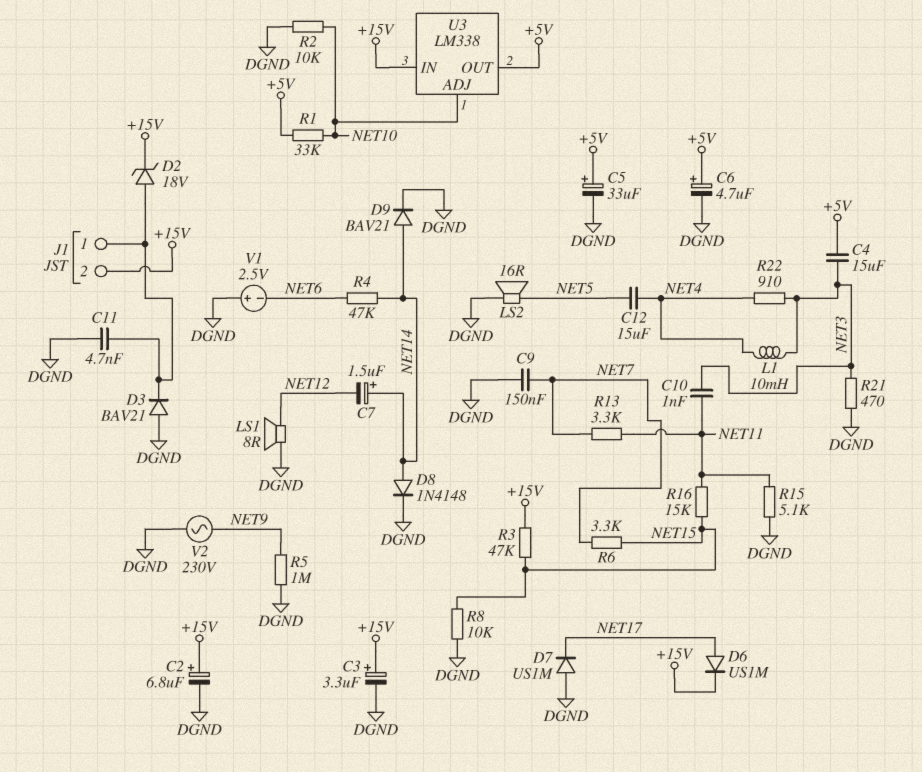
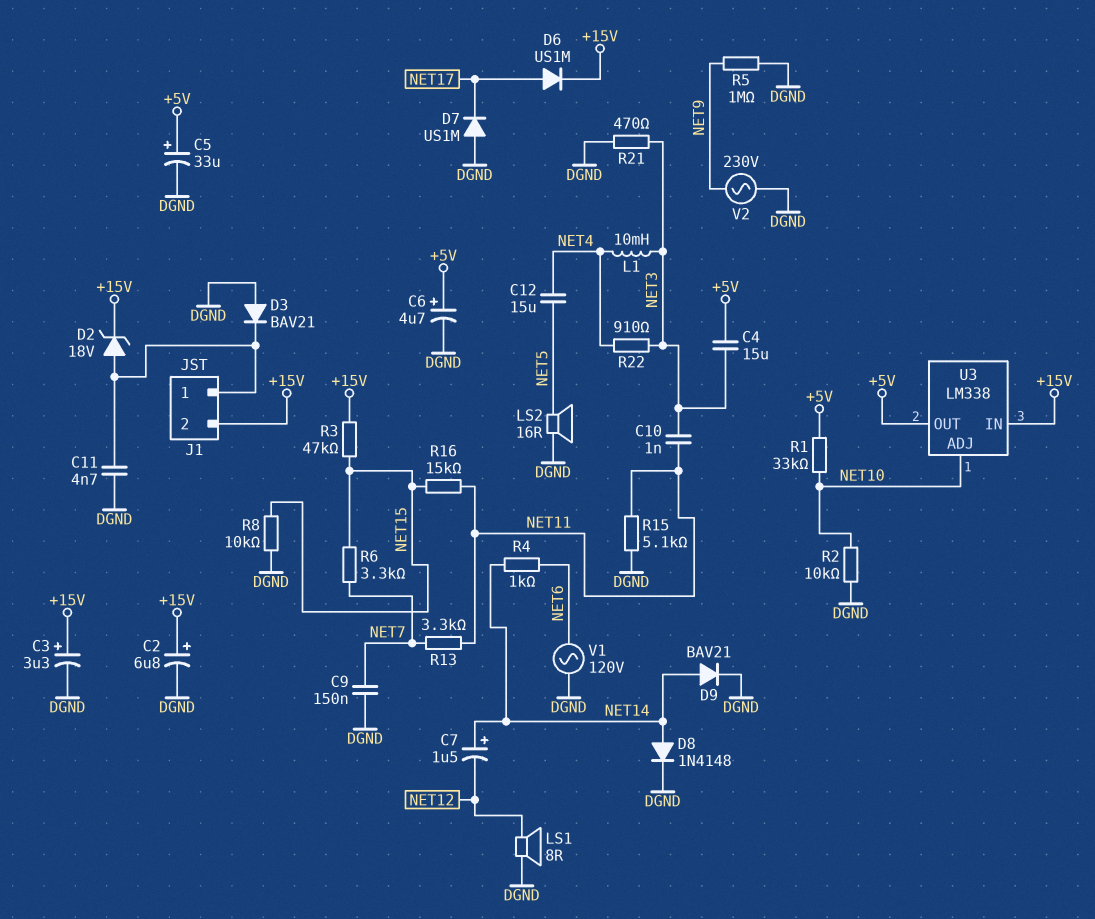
R4: 47k (NET6, NET14) -> 1k (NET6, NET14)
V1: 2.5V (plus DGND, minus NET6) -> AC 120V (DGND, NET6)

